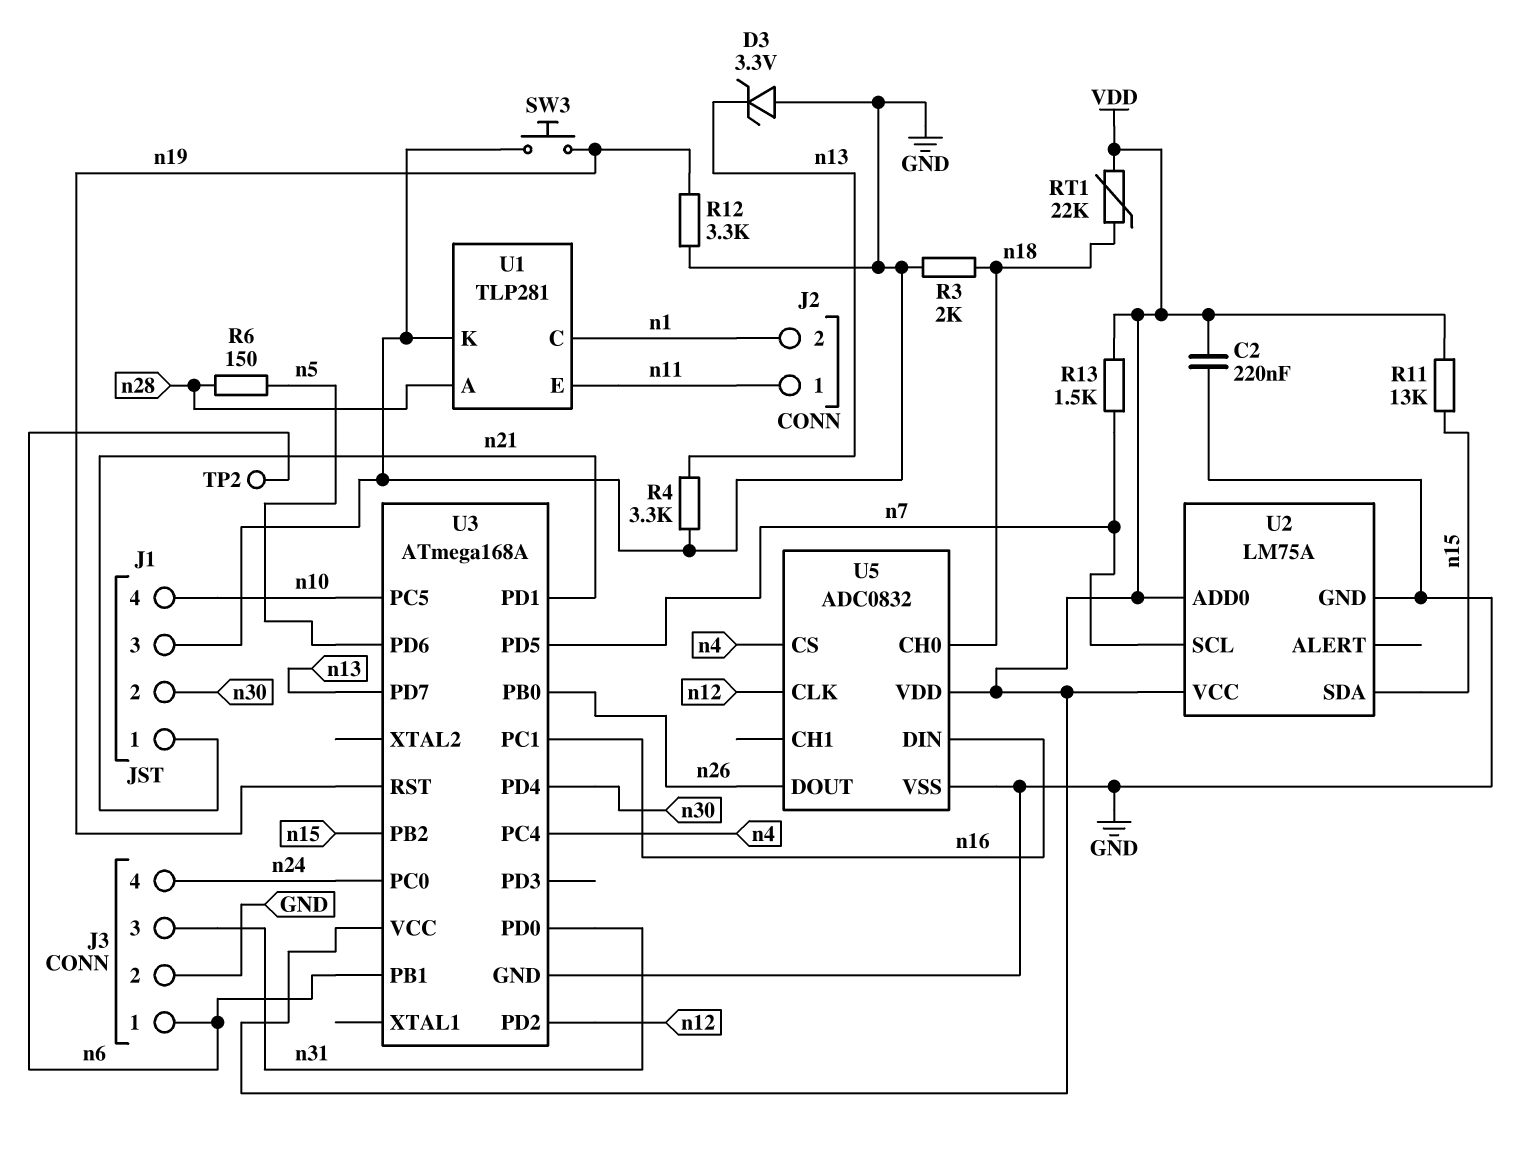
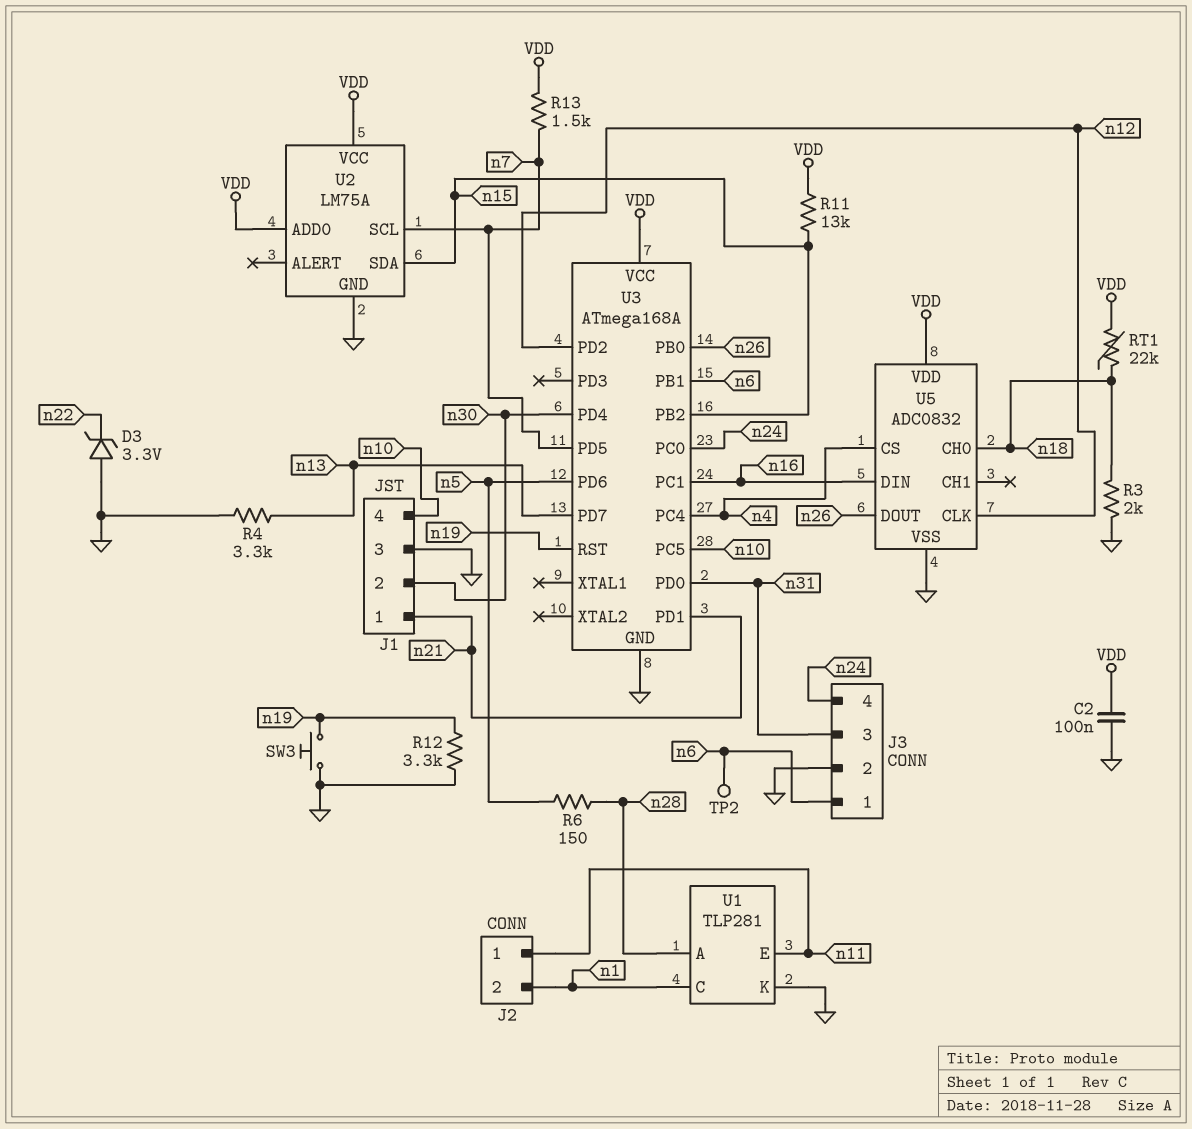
C2: 220nF (GND, VDD) -> 100nF (GND, VDD)
D3: zener 3.3V (A GND, K n13) -> zener 3.3V (A GND, K n22)

